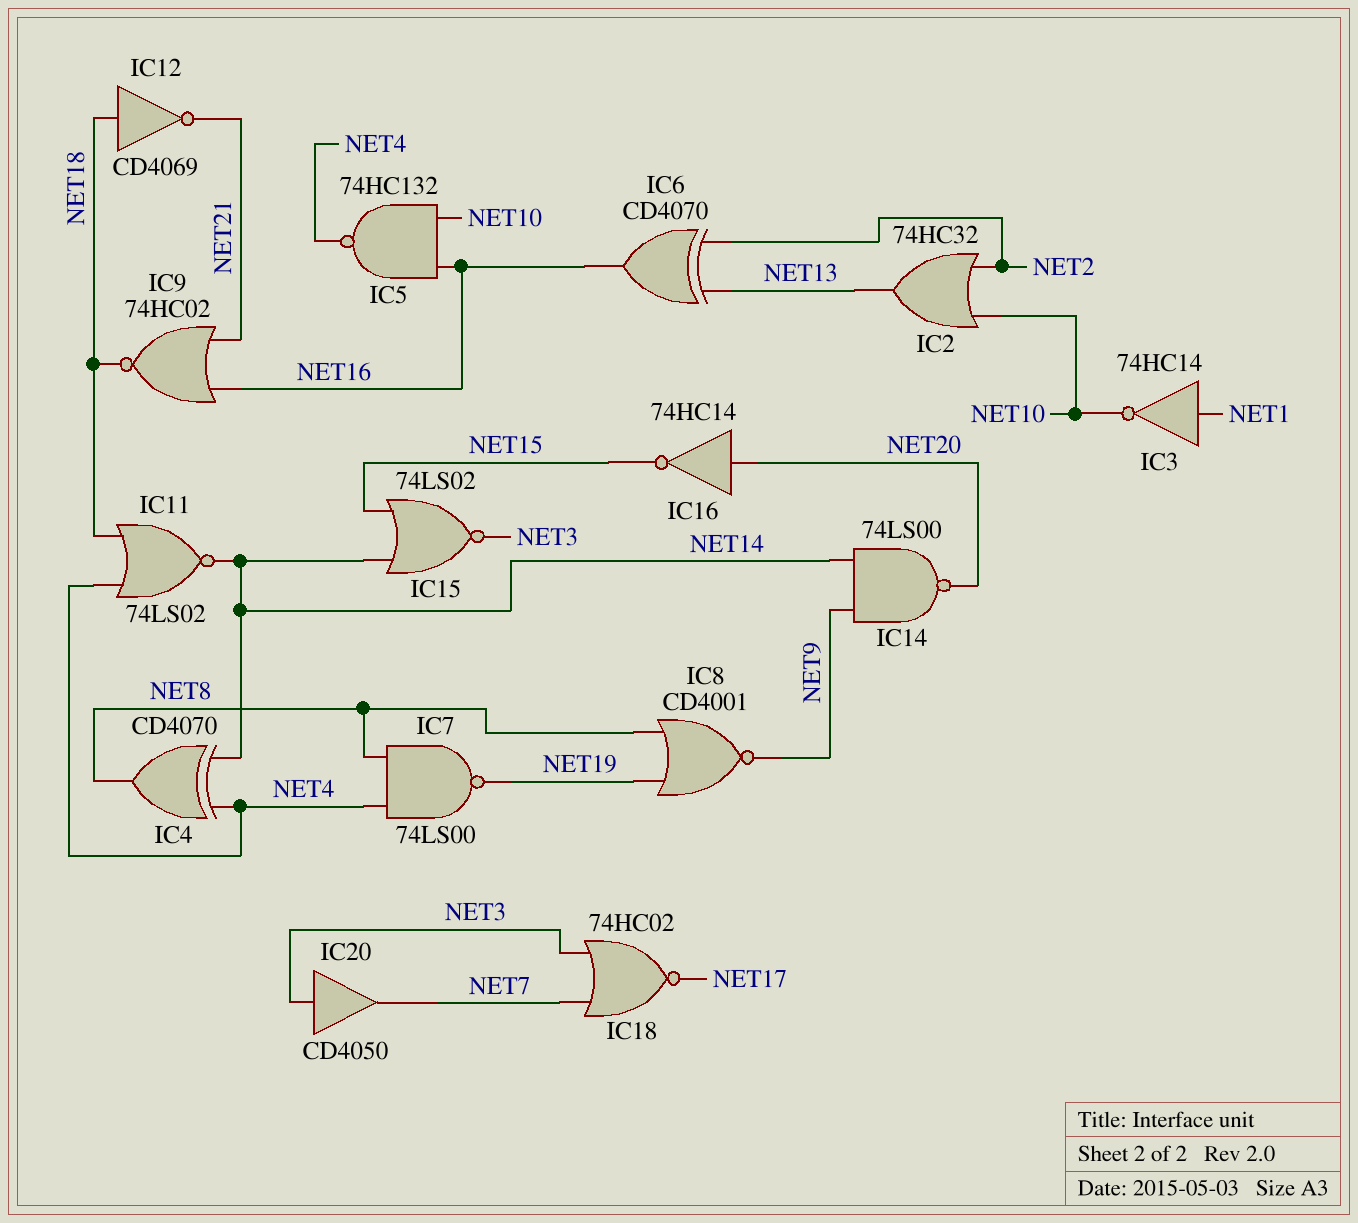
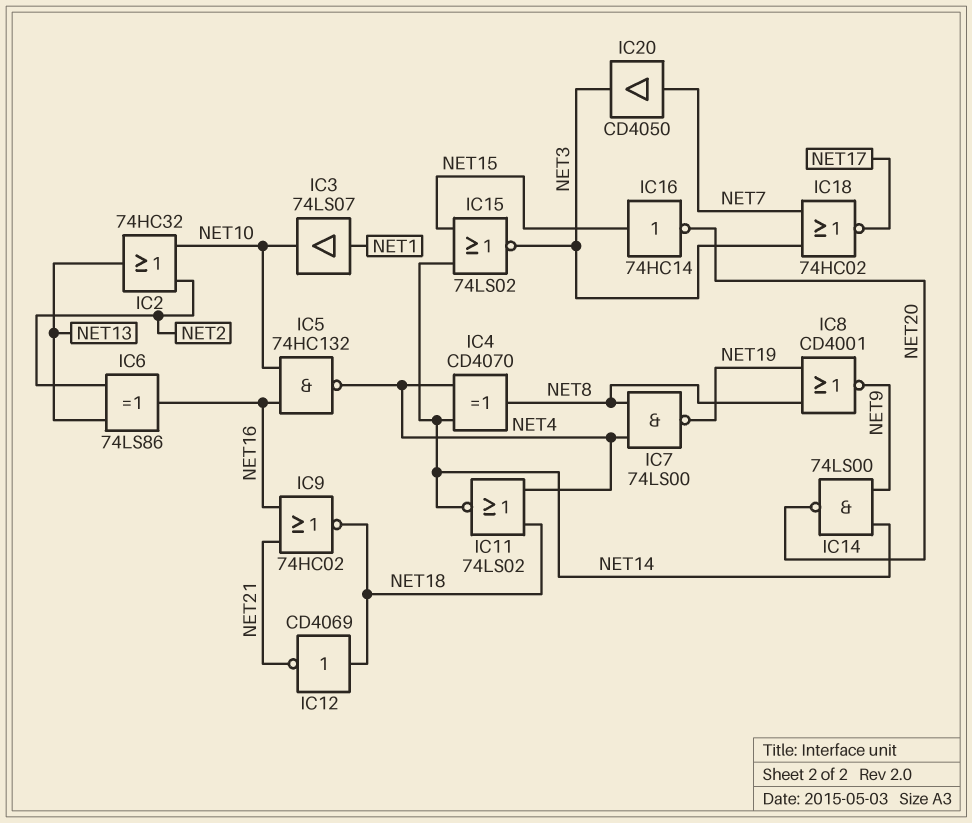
IC3: NOT 74HC14 (in NET1, out NET10) -> buffer 74LS07 (in NET1, out NET10)
IC6: XOR CD4070 (in NET2, in NET13, out NET16) -> XOR 74LS86 (in NET2, in NET13, out NET16)
IC16: NOT 74HC14 (in NET20, out NET15) -> NOT 74HC14 (in NET15, out NET20)
IC20: buffer CD4050 (in NET3, out NET7) -> buffer CD4050 (in NET7, out NET3)

